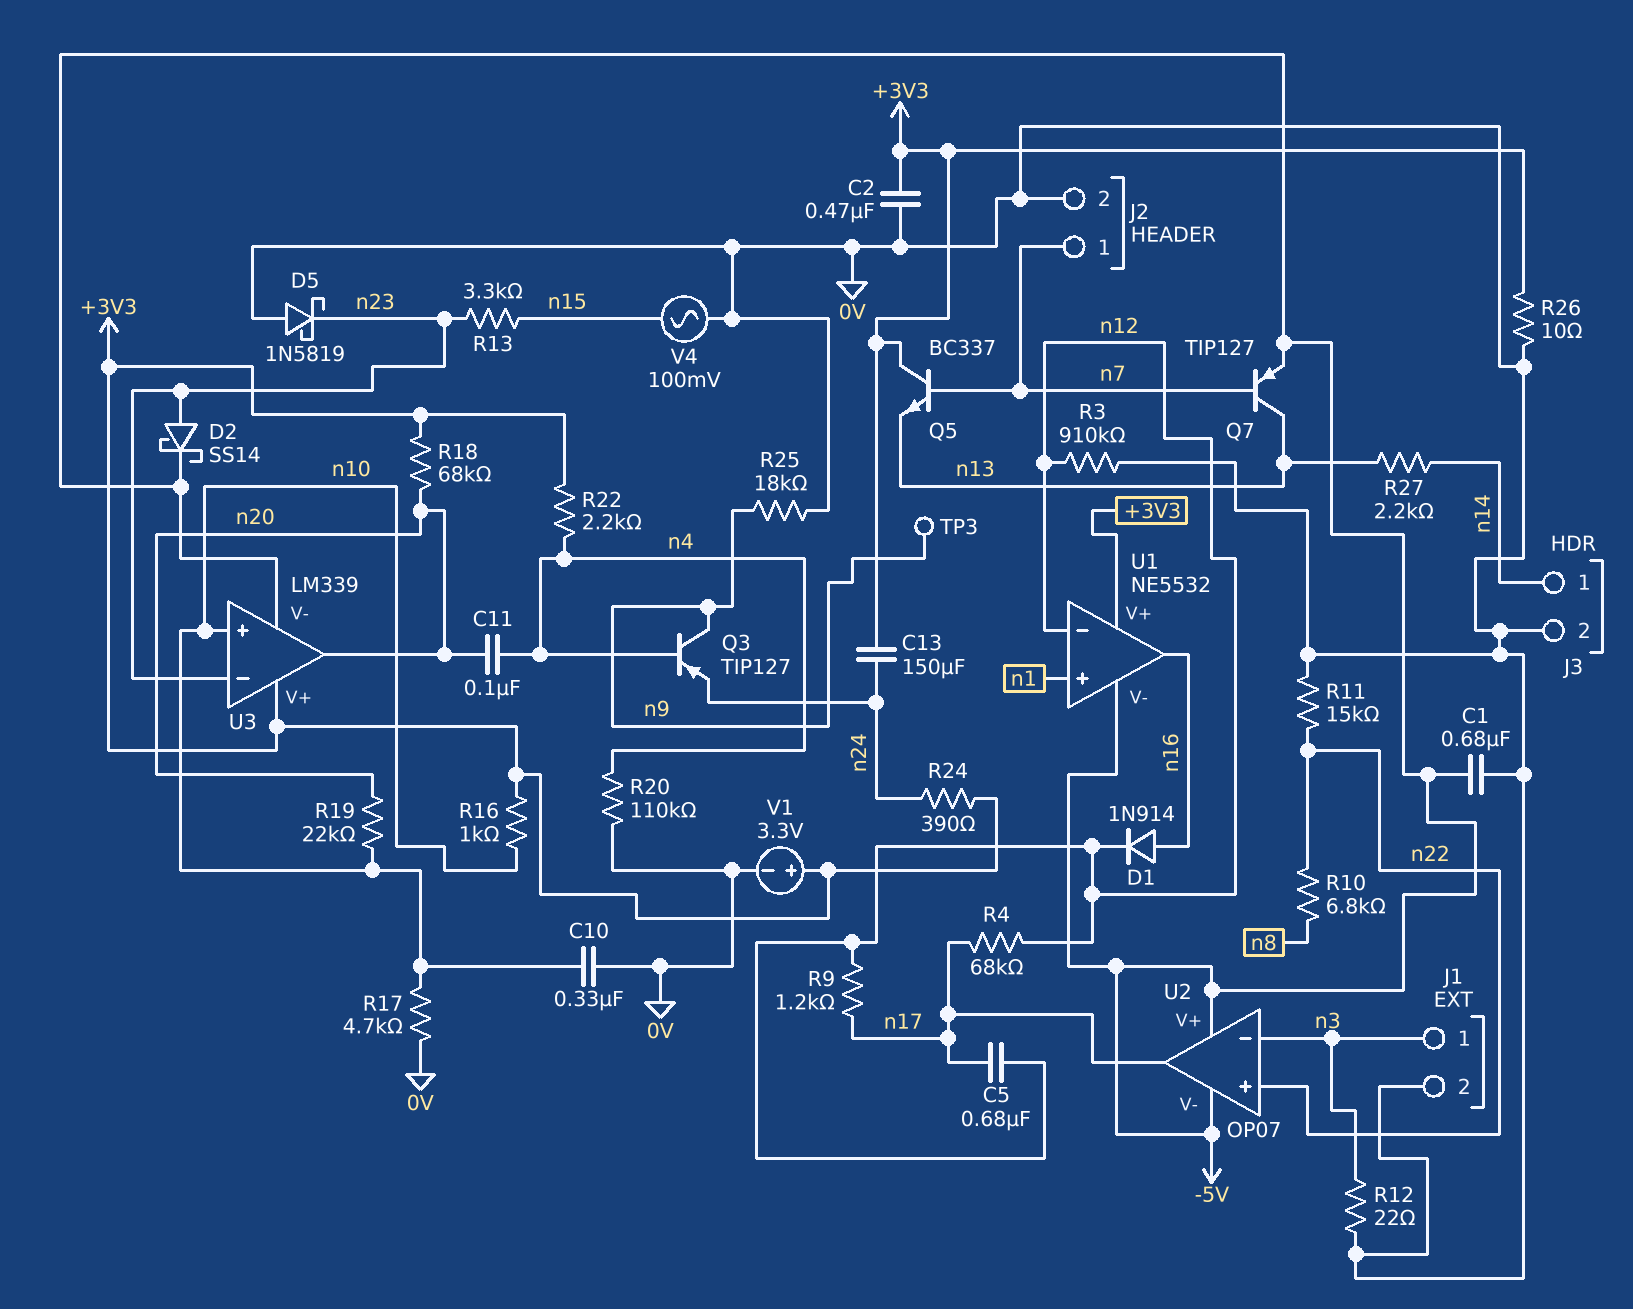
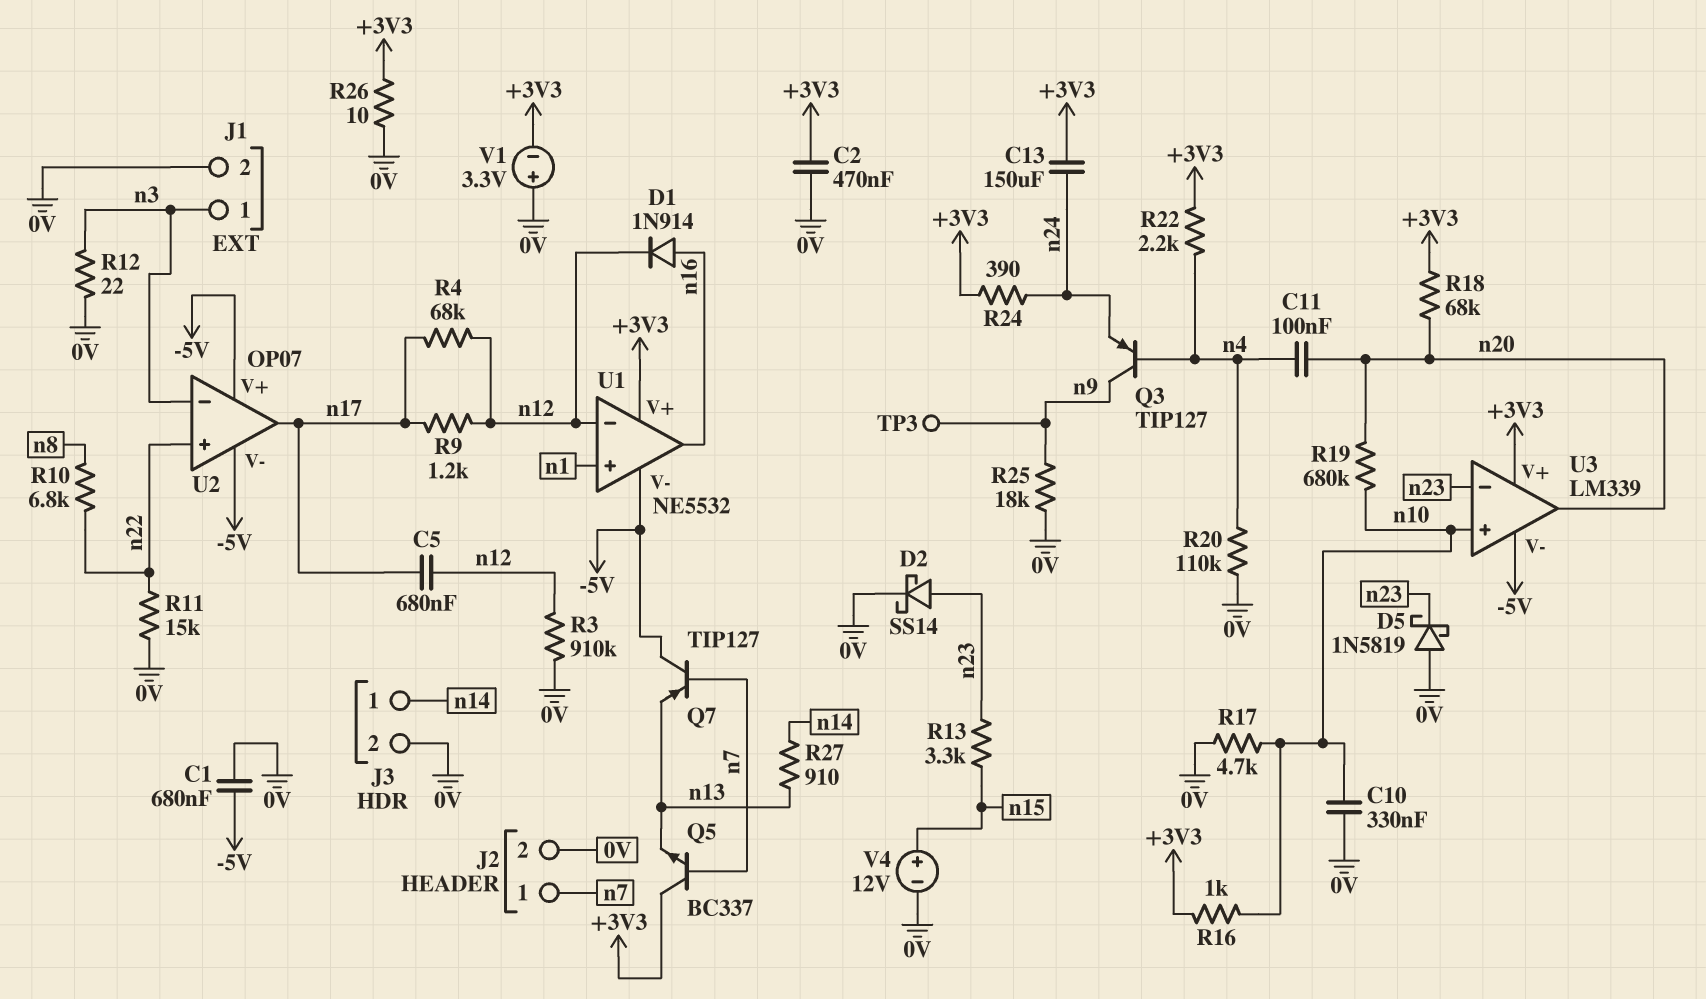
D2: schottky SS14 (A n23, K -5V) -> schottky SS14 (A n23, K 0V)
Q7: PNP TIP127 (B n7, C n13, E -5V) -> PNP TIP127 (B n7, C -5V, E n13)
R19: 22k (n10, n20) -> 680k (n10, n20)
R27: 2.2k (n13, n14) -> 910 (n13, n14)
V1: 3.3V (plus +3V3, minus 0V) -> 3.3V (plus 0V, minus +3V3)
V4: AC 100mV (0V, n15) -> 12V (plus n15, minus 0V)

